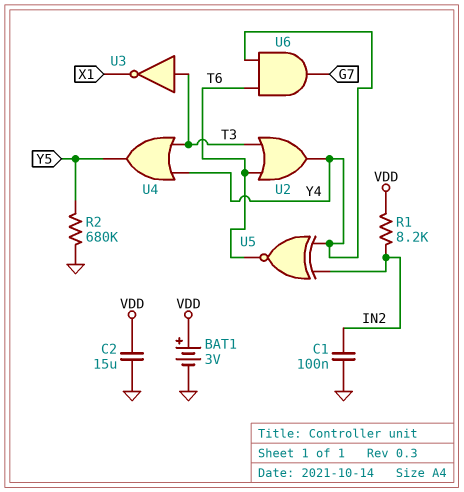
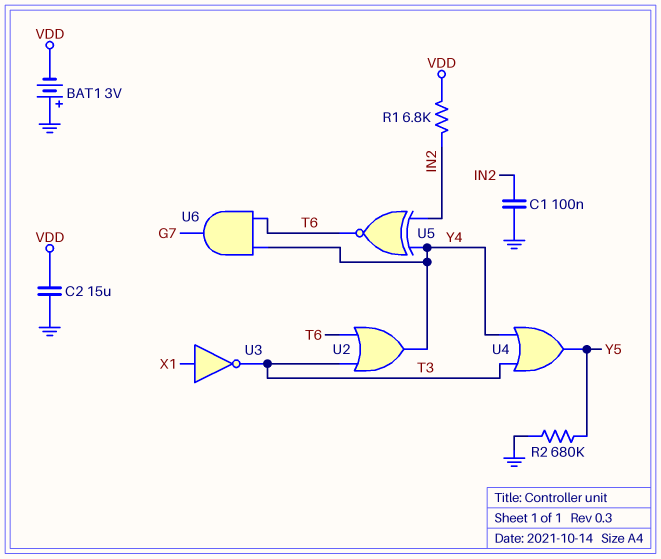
BAT1: 3V (plus VDD, minus GND) -> 3V (plus GND, minus VDD)
R1: 8.2k (IN2, VDD) -> 6.8k (IN2, VDD)
U3: NOT (in T3, out X1) -> NOT (in X1, out T3)

